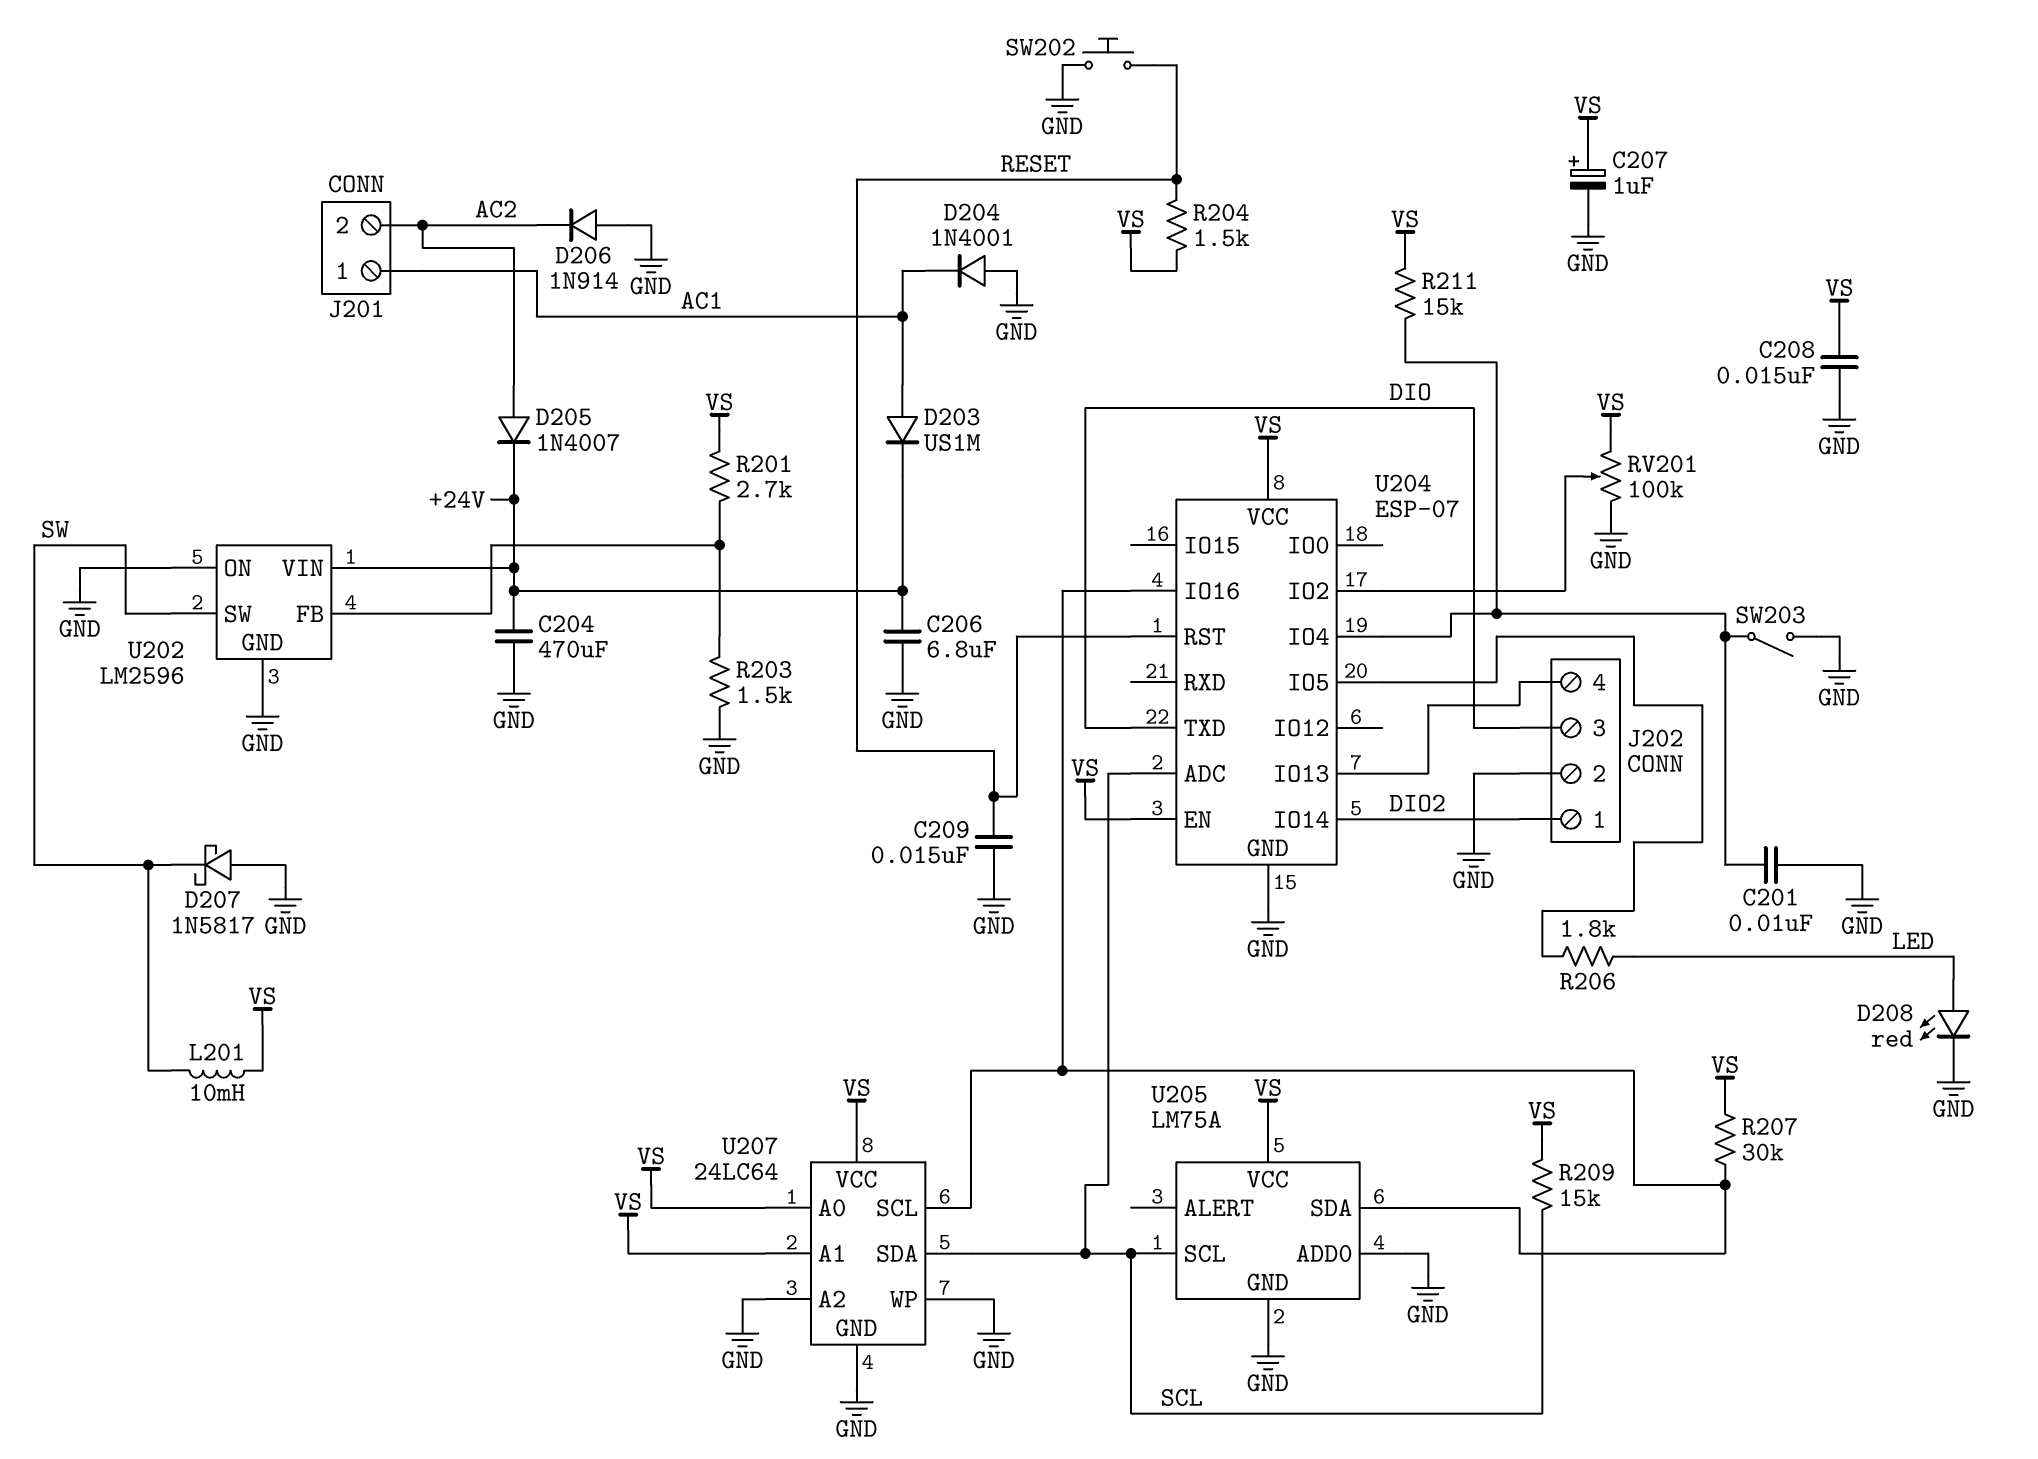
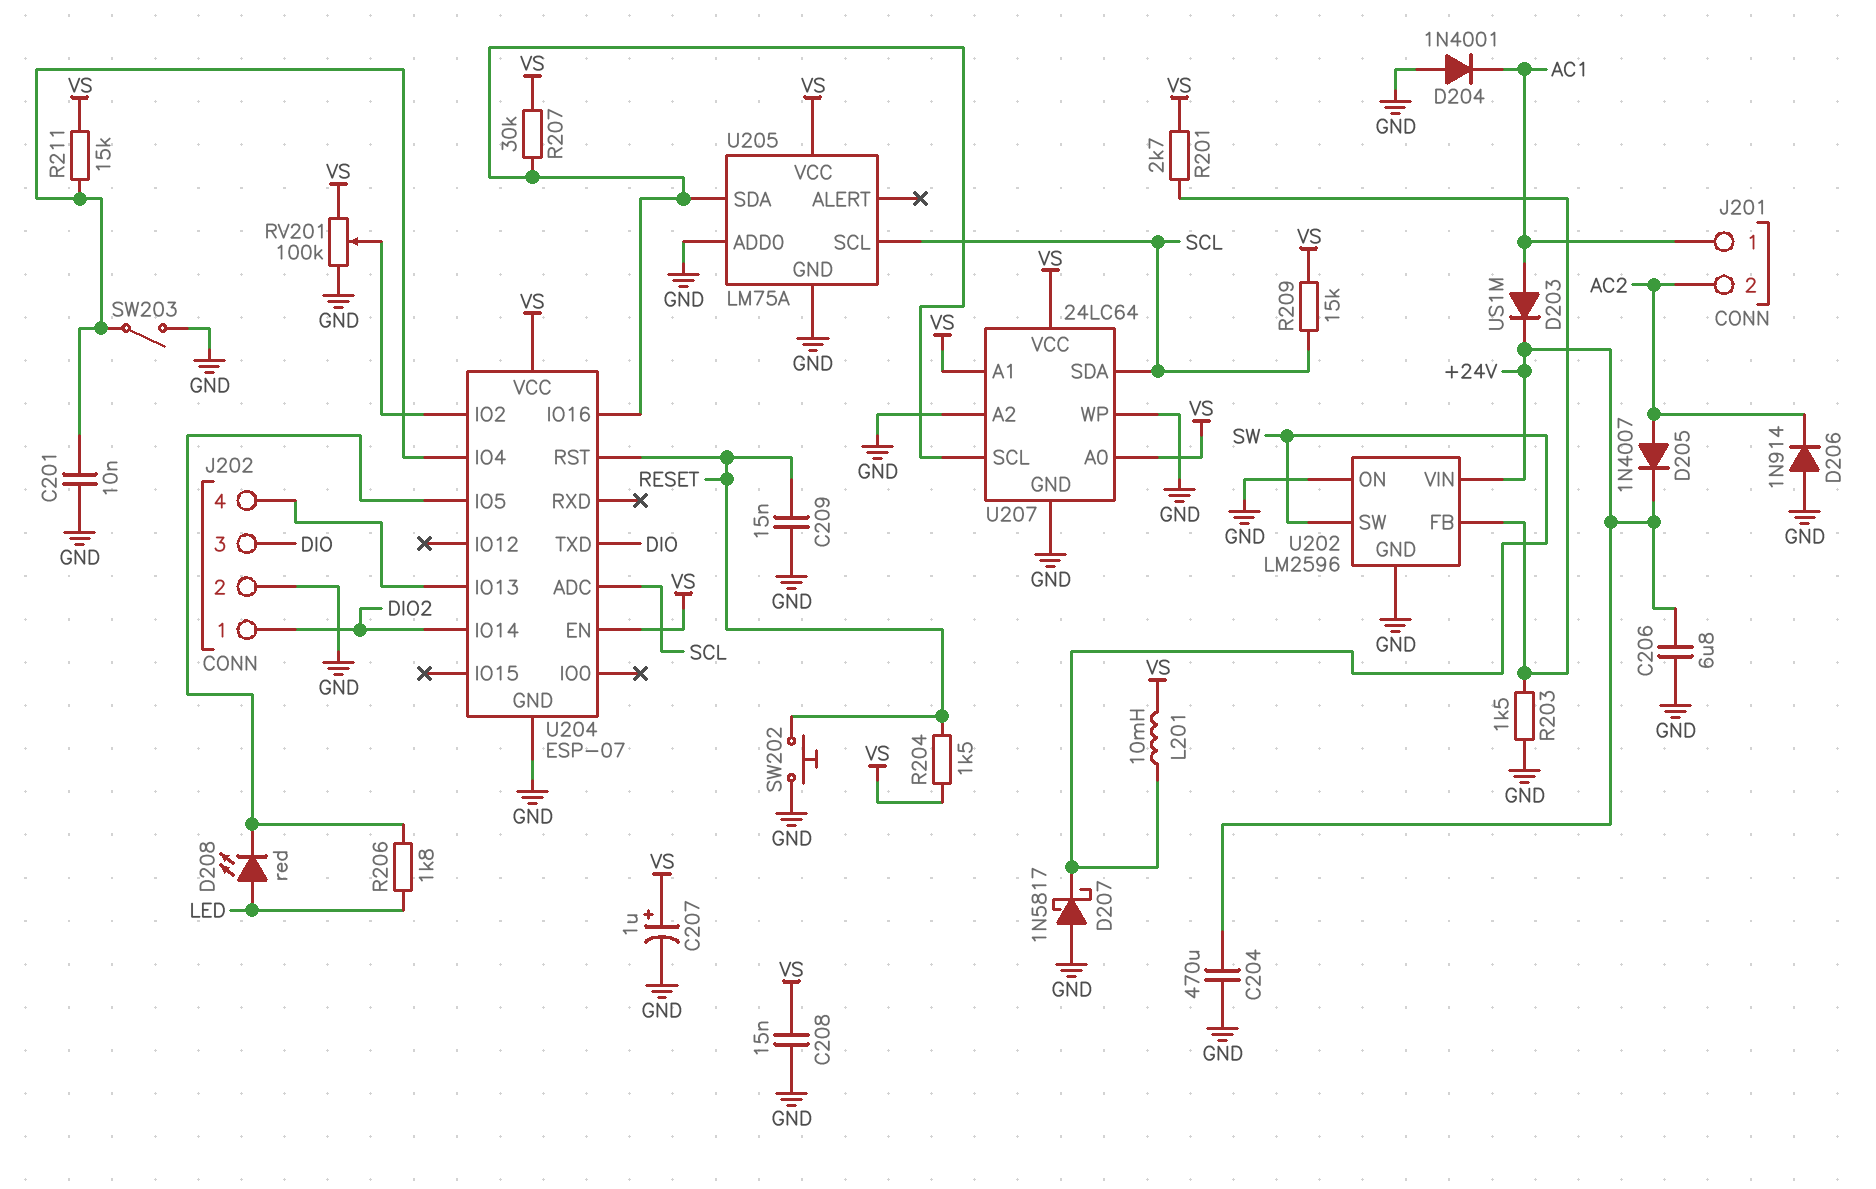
D208: LED red (A LED, K GND) -> LED red (A LED, K U204/IO5)

